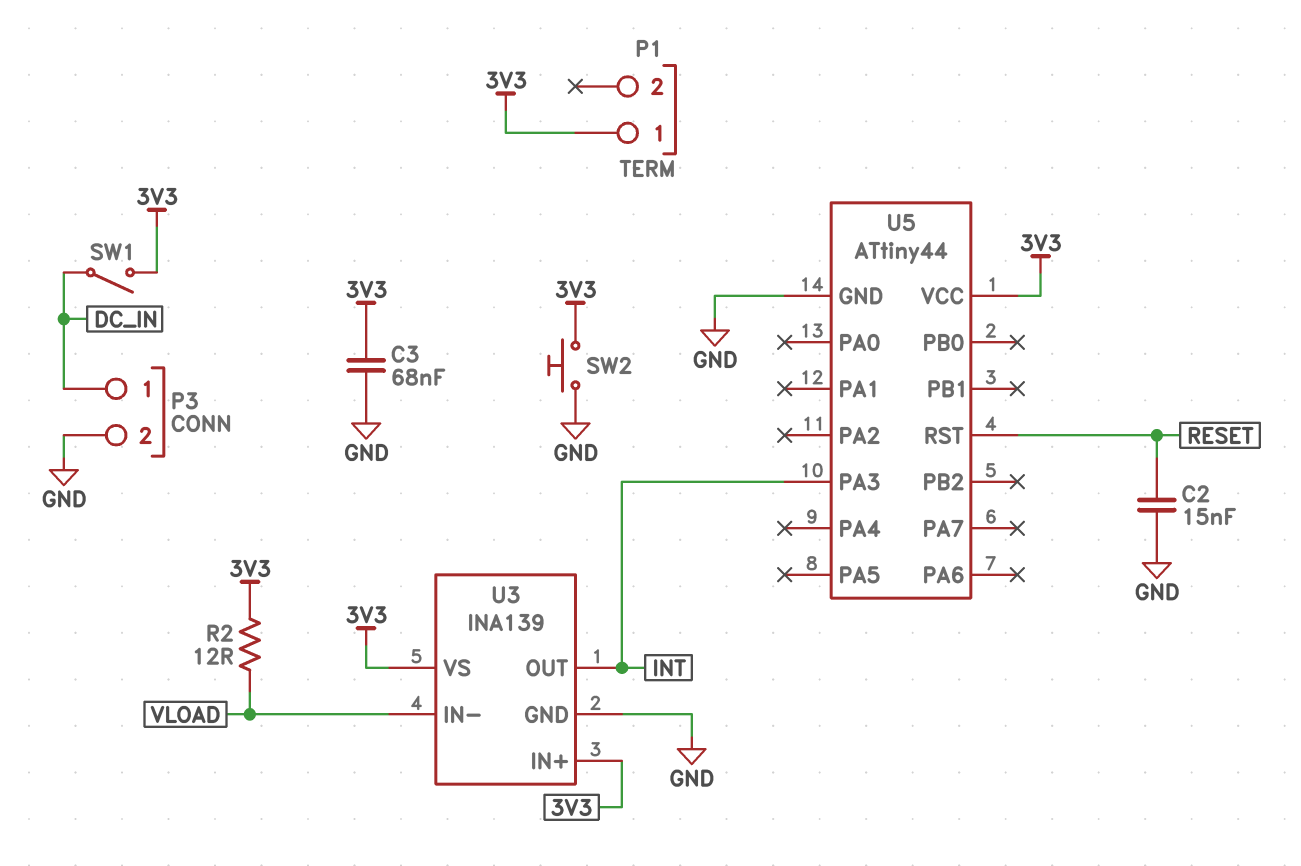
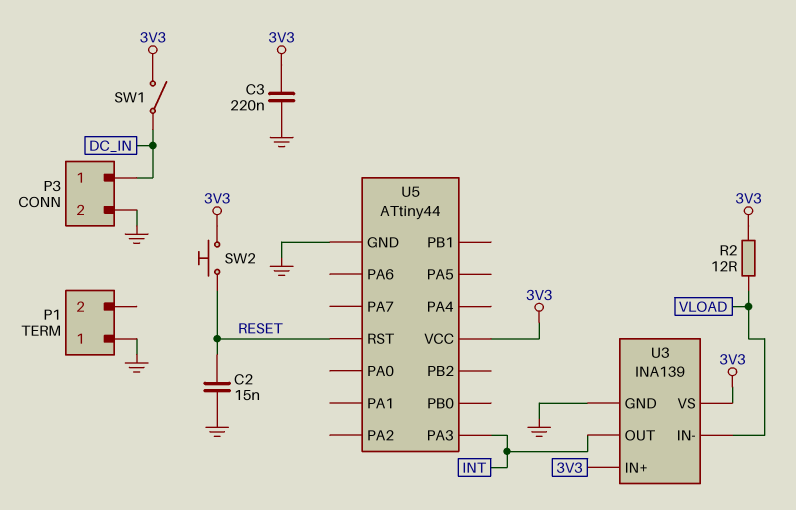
C3: 68nF (3V3, GND) -> 220nF (3V3, GND)
P1 pin 1: 3V3 -> GND
SW2: button (3V3, GND) -> button (3V3, RESET)

